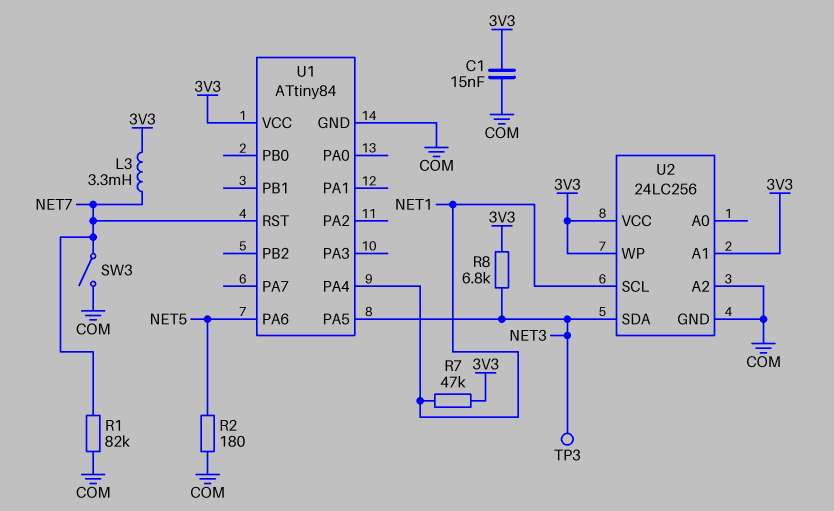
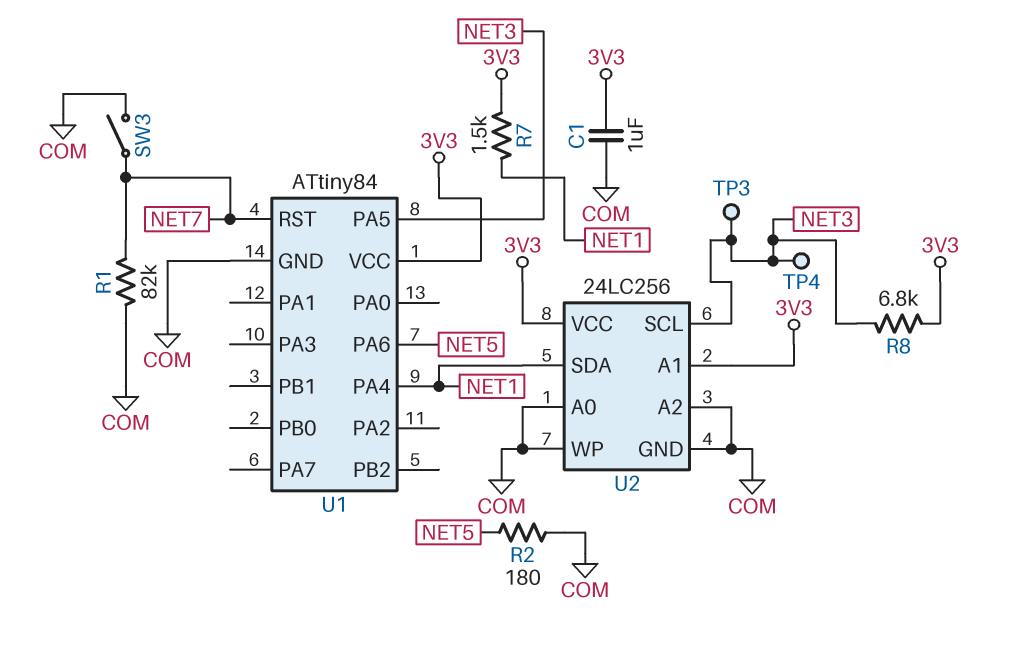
C1: 15nF (3V3, COM) -> 1uF (3V3, COM)
L3: 3.3mH (3V3, NET7) -> none
R7: 47k (3V3, NET1) -> 1.5k (3V3, NET1)
TP4: none -> test point (NET3)
U2 pin A0: none -> COM
U2 pin SCL: NET1 -> NET3
U2 pin SDA: NET3 -> NET1
U2 pin WP: 3V3 -> COM

